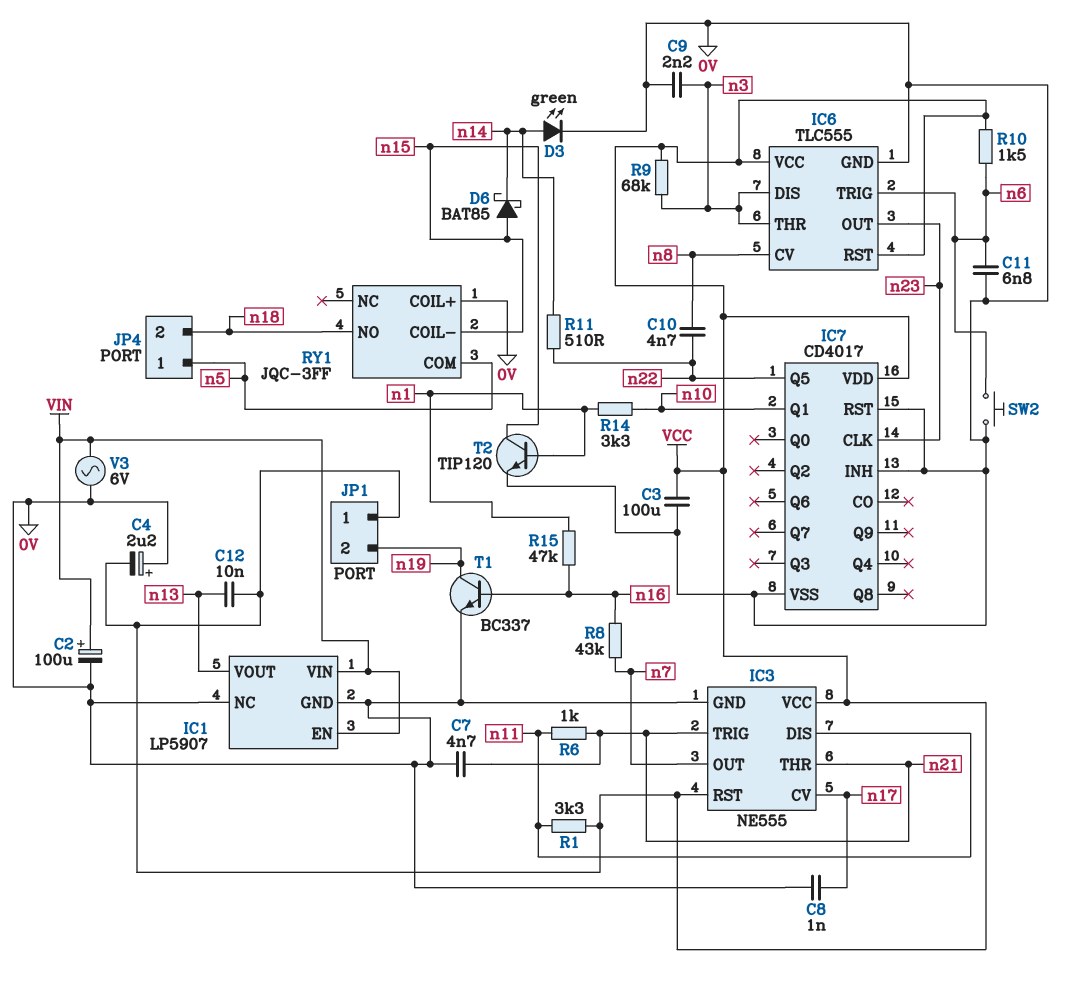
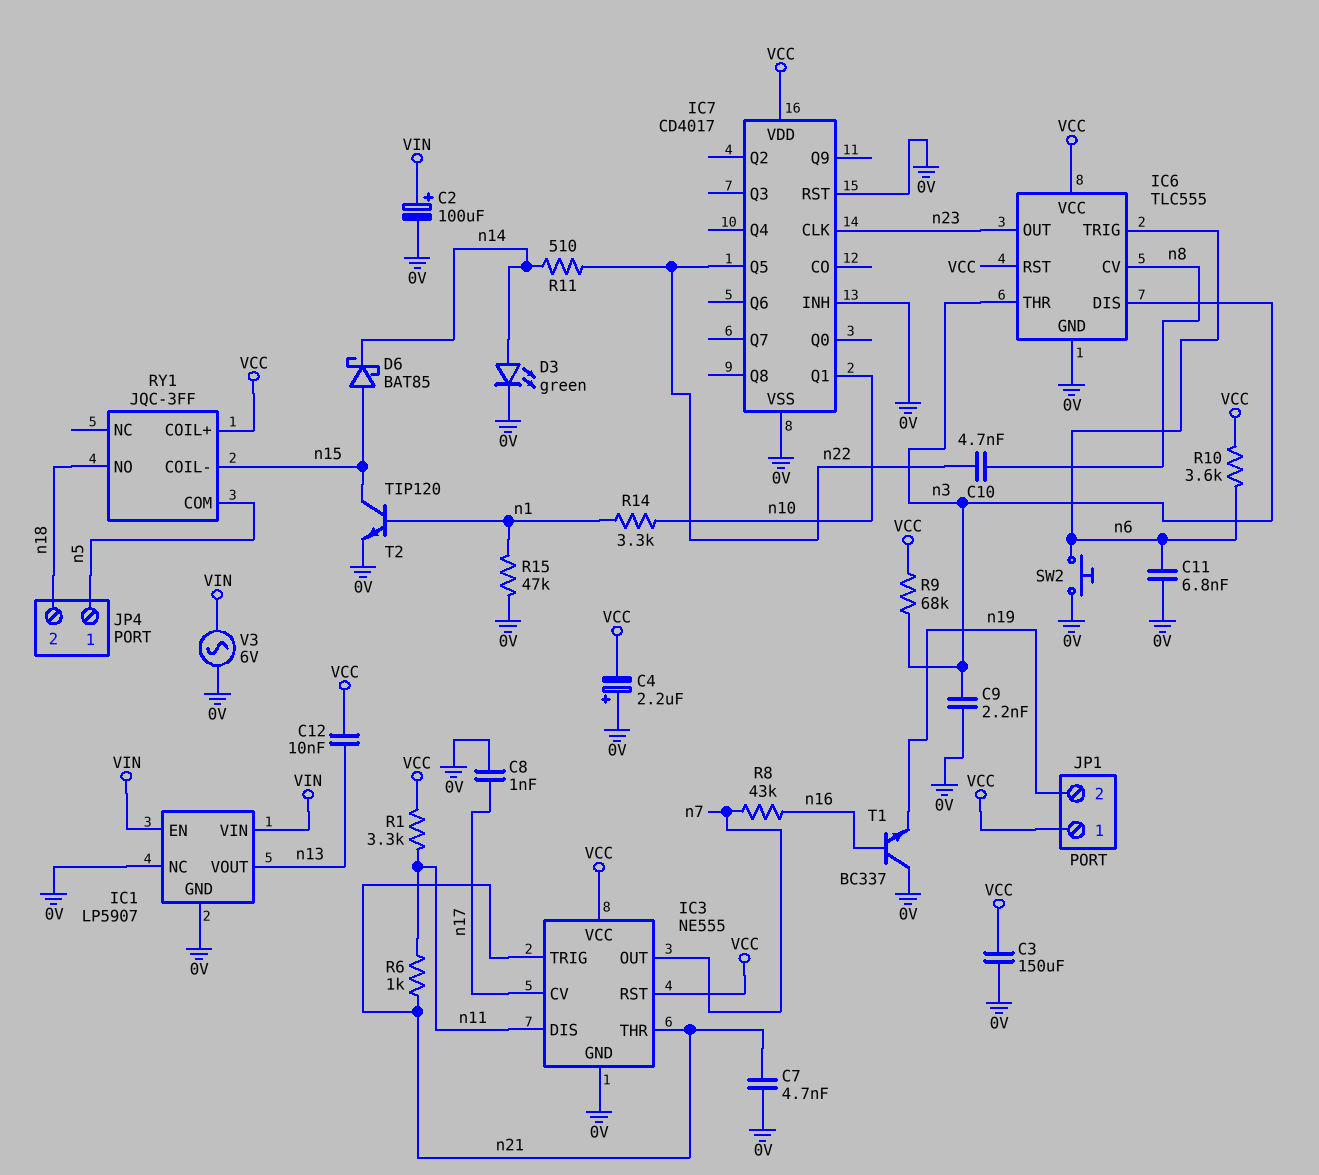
C3: 100uF (0V, VCC) -> 150uF (0V, VCC)
R10: 1.5k (VCC, n6) -> 3.6k (VCC, n6)
R15: 47k (n1, n16) -> 47k (0V, n1)
RY1 pin COIL+: 0V -> VCC
T1: NPN BC337 (B n16, C n19, E 0V) -> NPN BC337 (B n16, C 0V, E n19)

